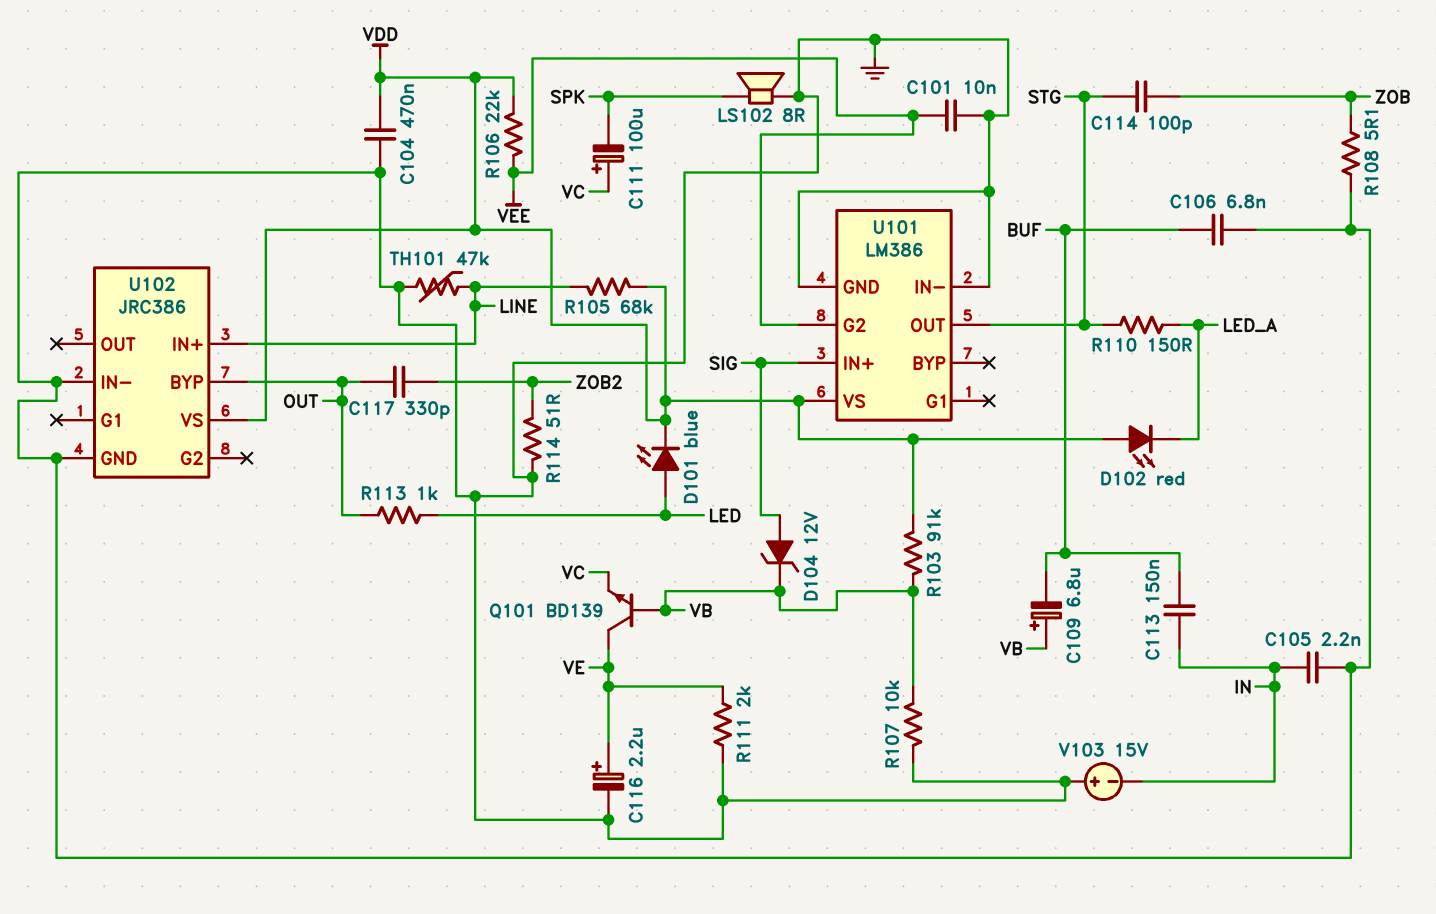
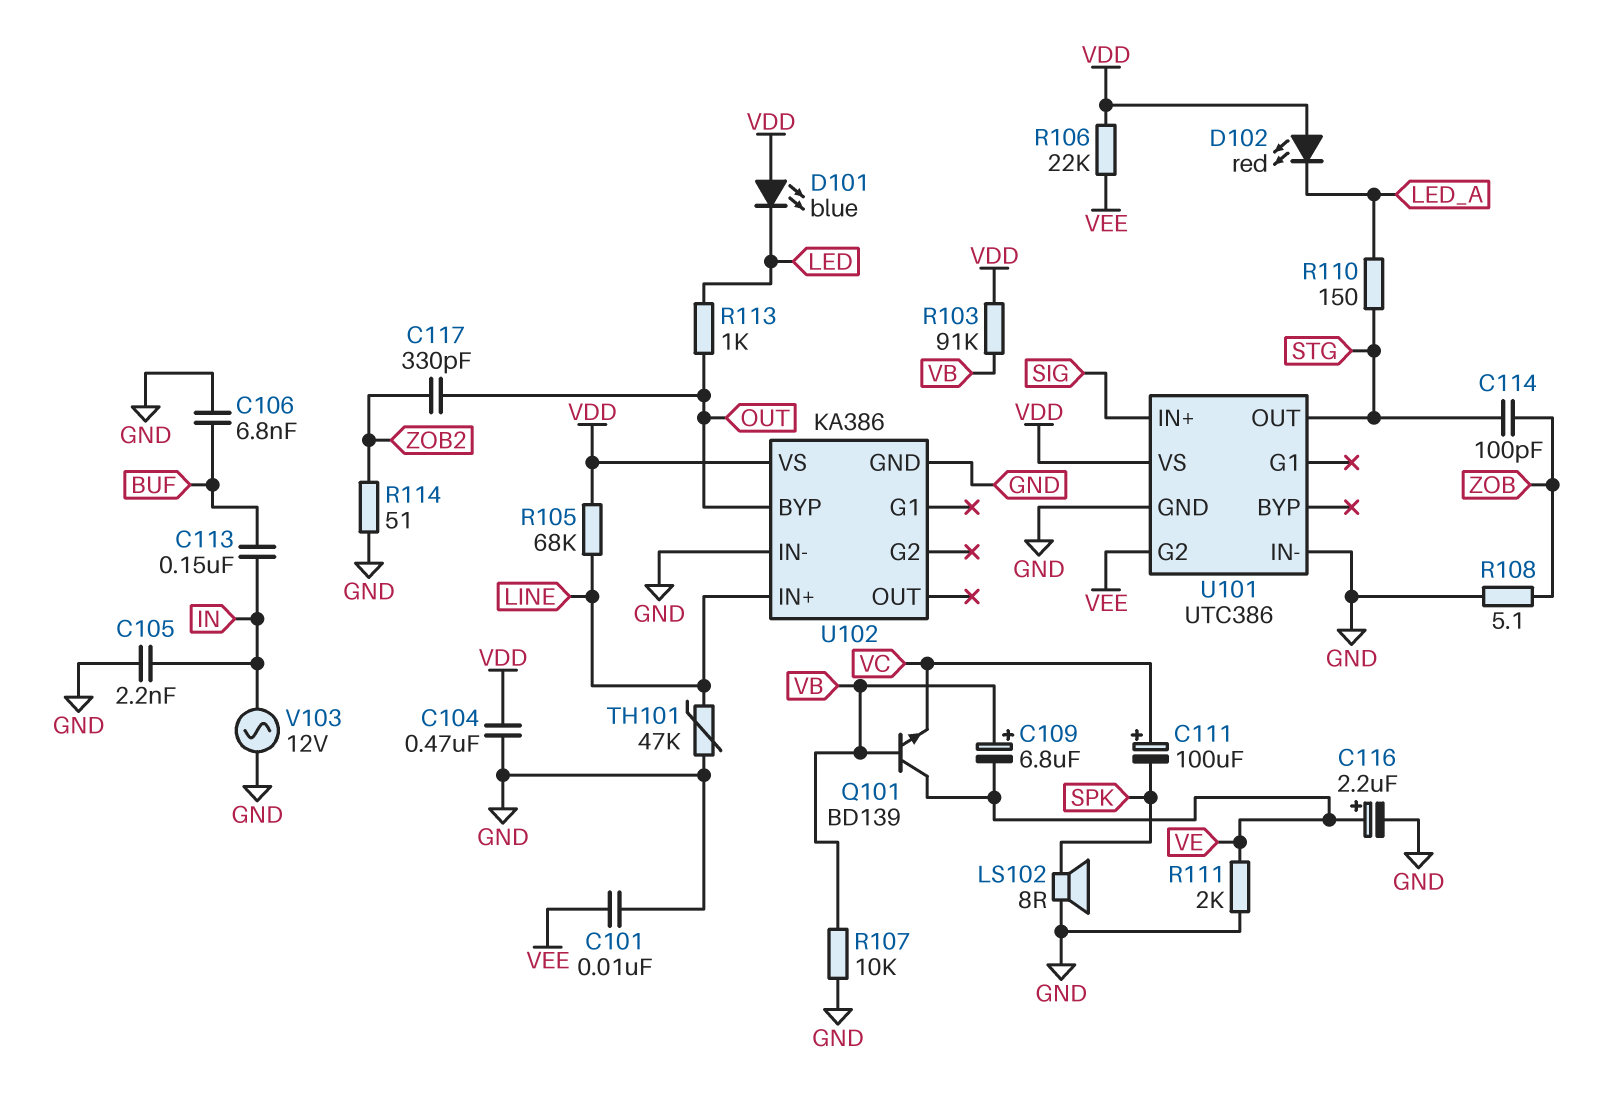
C109: 6.8uF (plus VB, minus BUF) -> 6.8uF (plus VB, minus VE)
D101: LED blue (A LED, K VDD) -> LED blue (A VDD, K LED)
D104: zener 12V (A SIG, K VB) -> none
U101: LM386 -> UTC386
U102: JRC386 -> KA386
V103: 15V (plus GND, minus IN) -> AC 12V (GND, IN)

